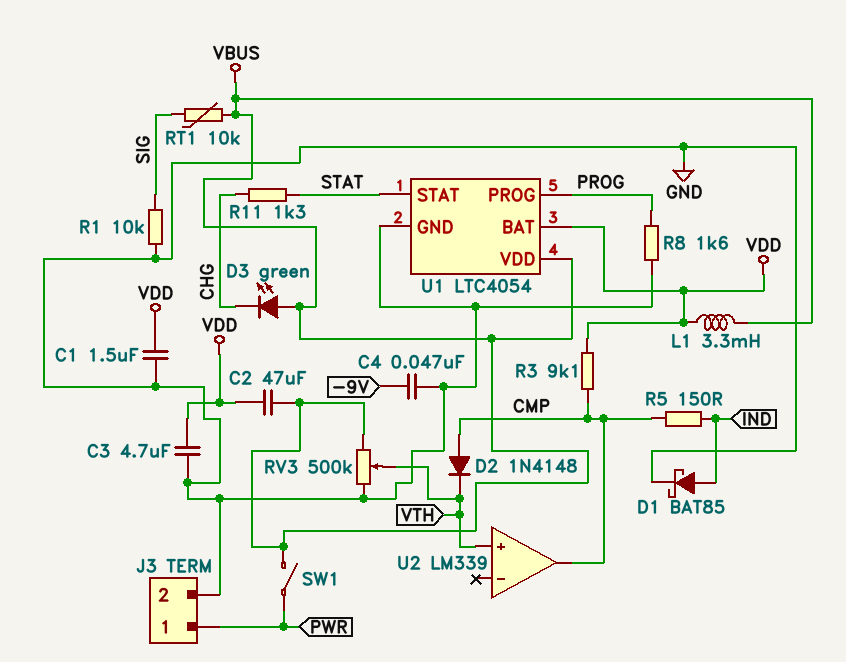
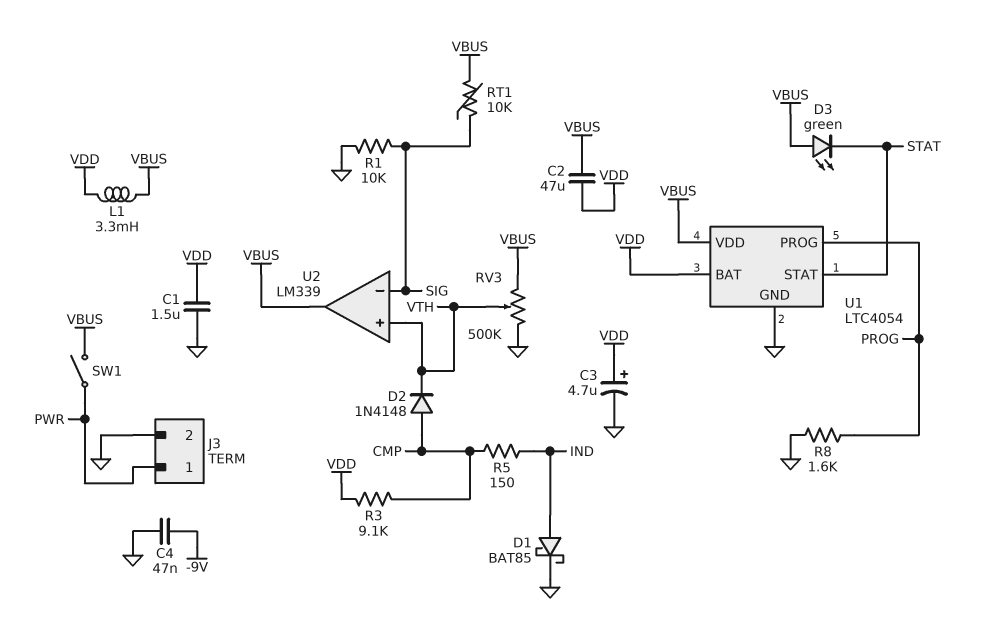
C3: 4.7uF (GND, VDD) -> 4.7uF (plus VDD, minus GND)
D3: LED green (A VBUS, K CHG) -> LED green (A VBUS, K STAT)
R11: 1.3k (CHG, STAT) -> none
U2 pin in-: none -> SIG
U2 pin out: CMP -> VBUS

